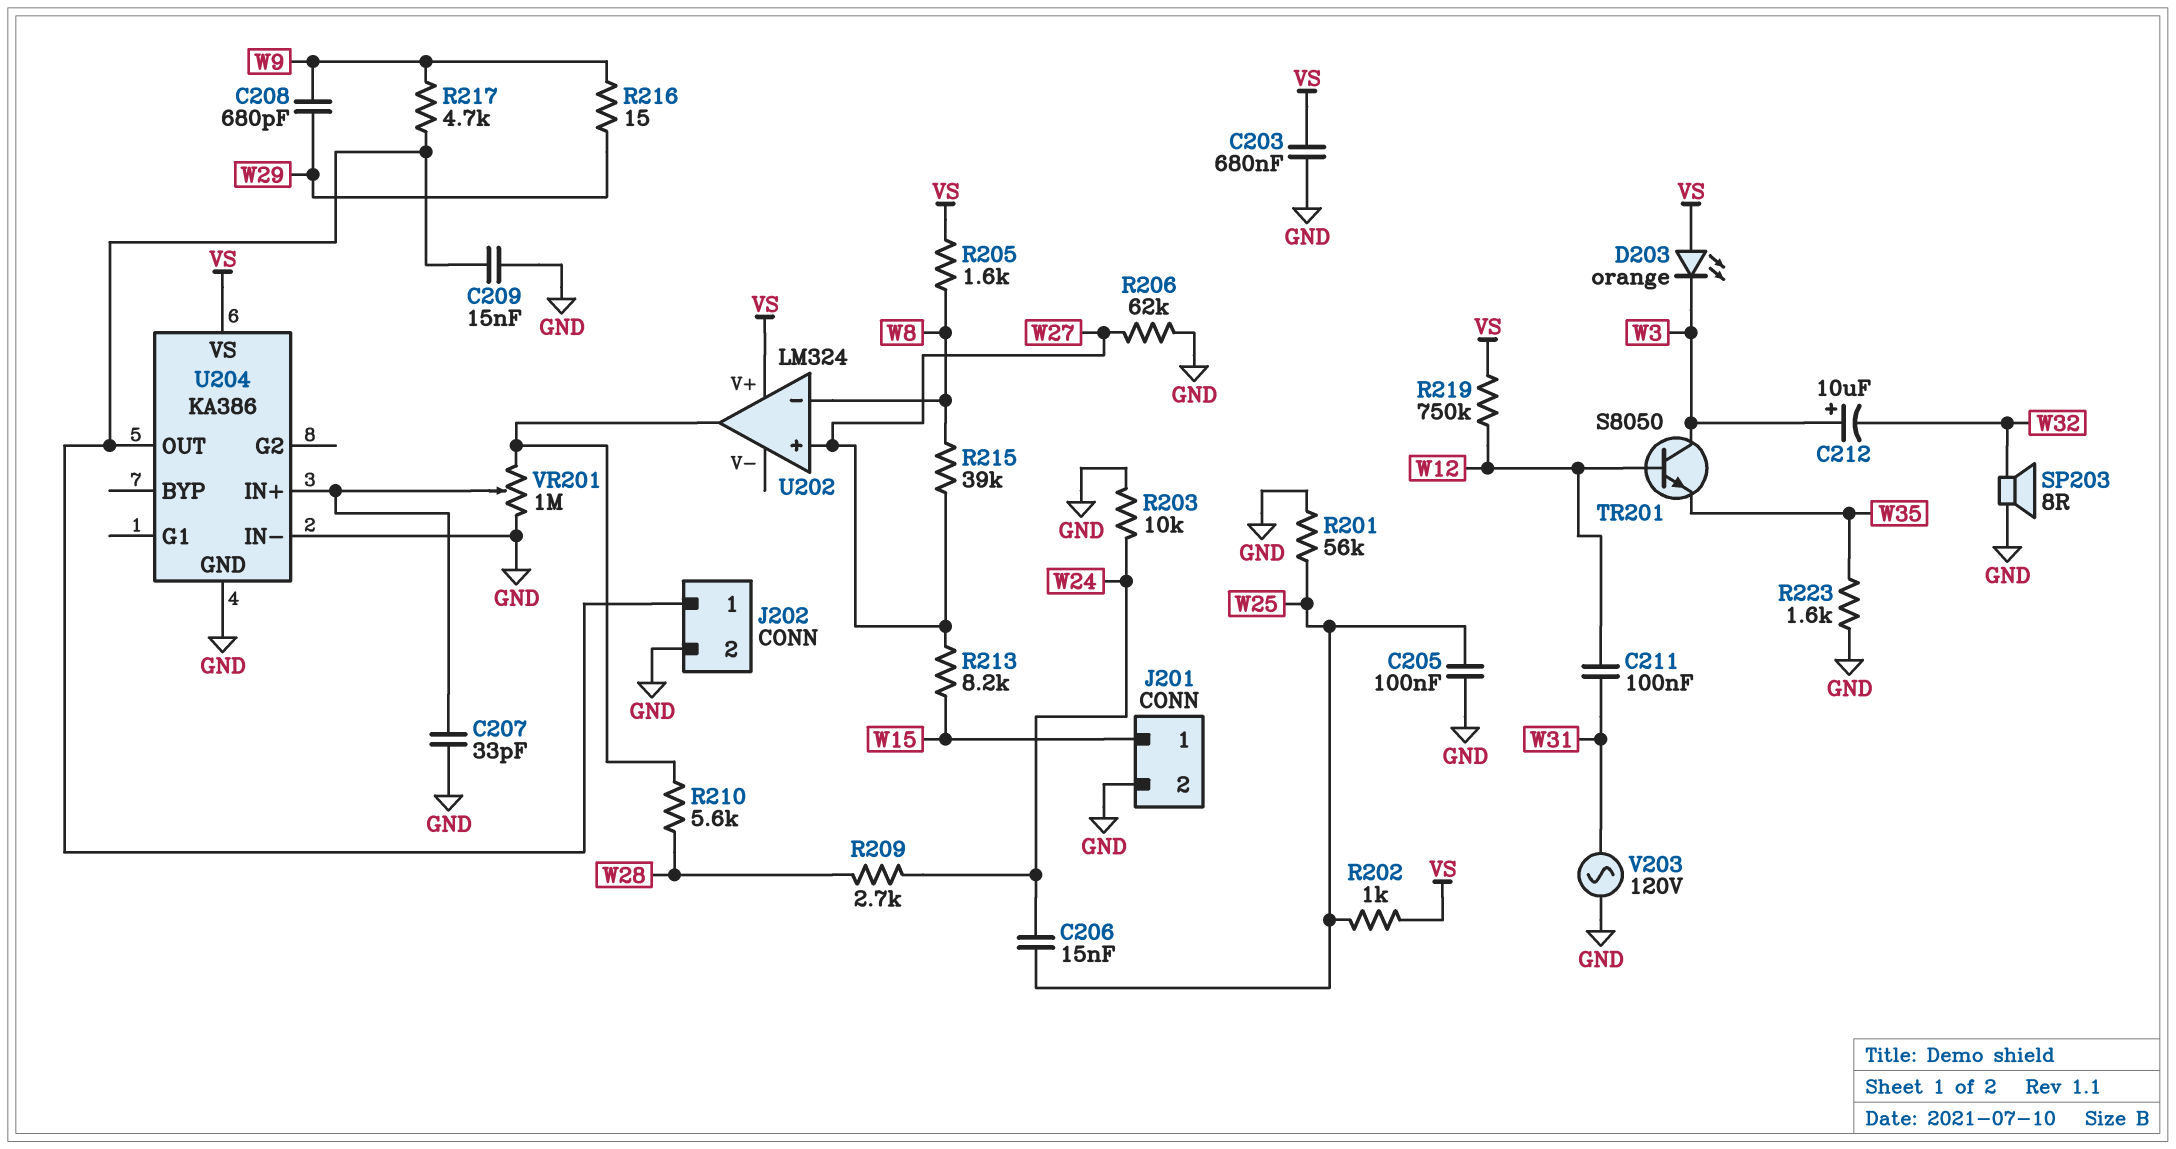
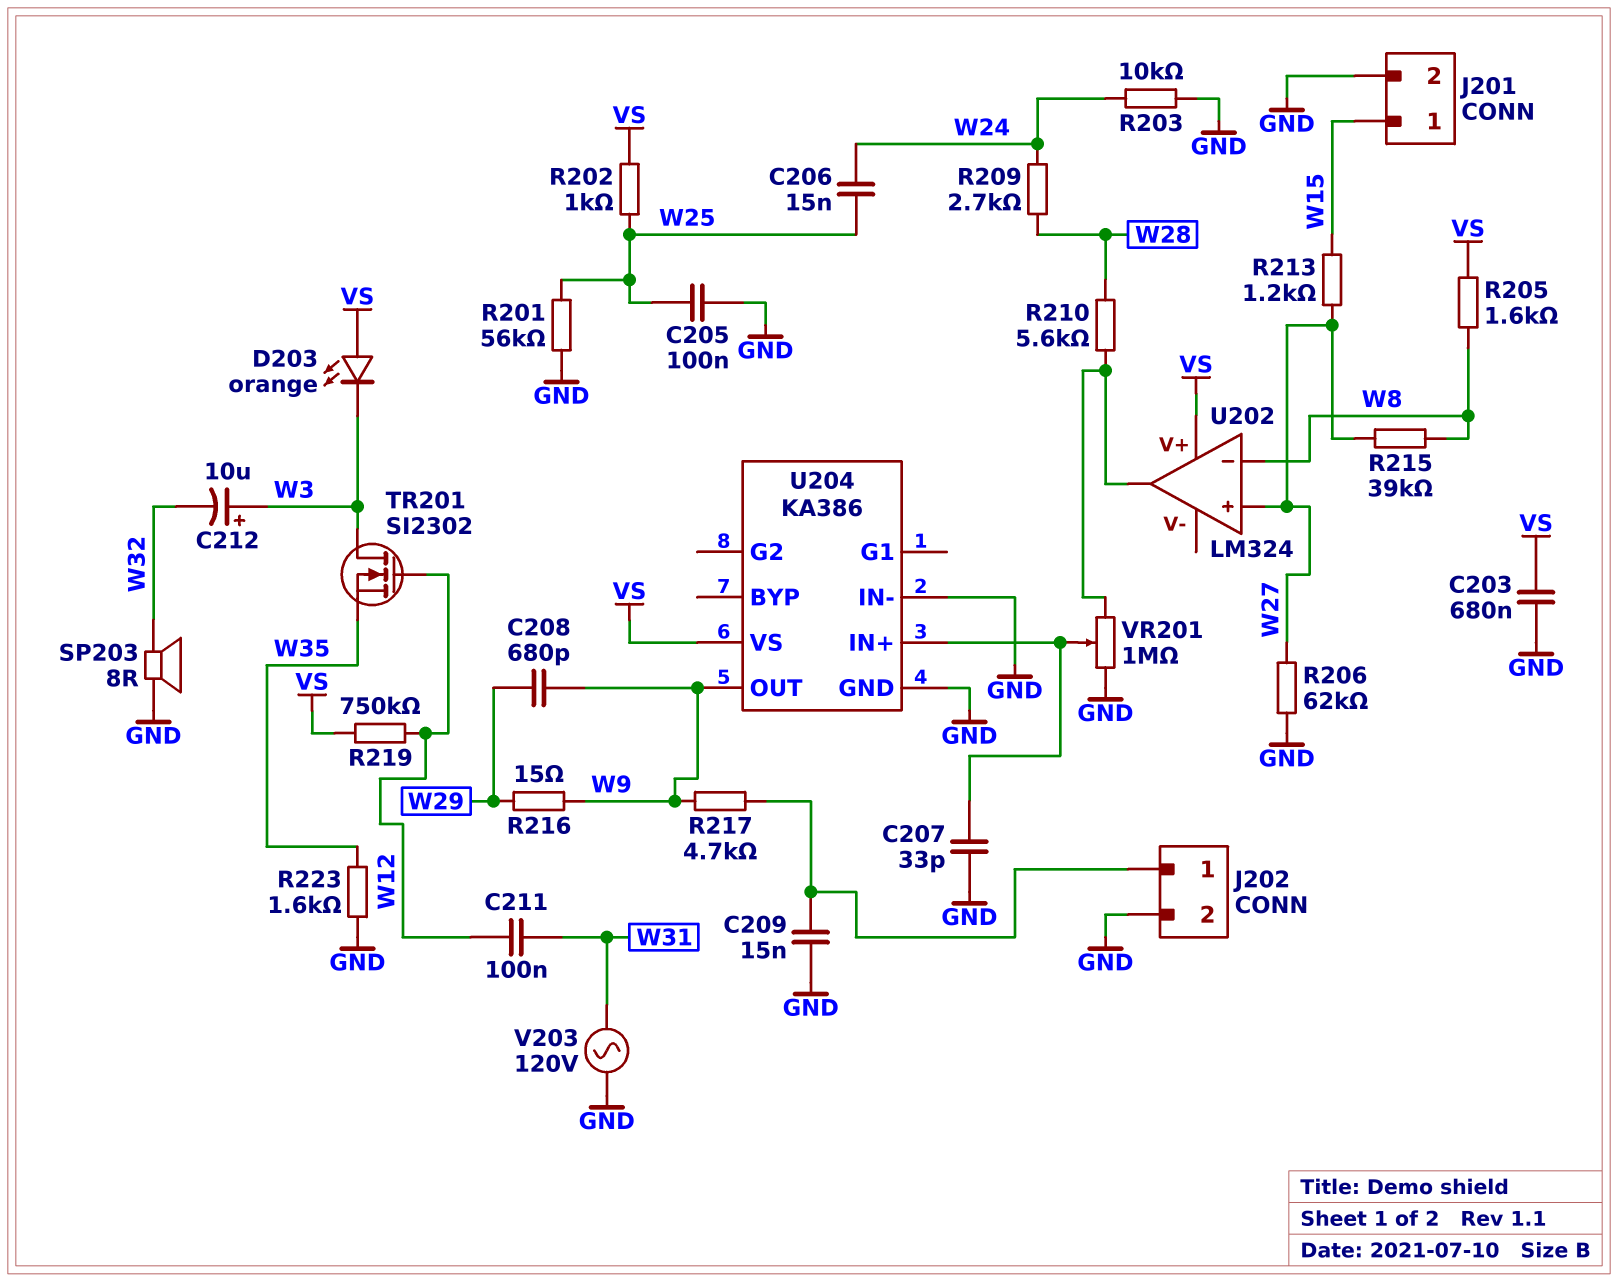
R213: 8.2k (W15, W27) -> 1.2k (W15, W27)
TR201: NPN S8050 (B W12, C W3, E W35) -> NMOS SI2302 (G W12, D W3, S W35)
U204 pin OUT: J202/1 -> W9

